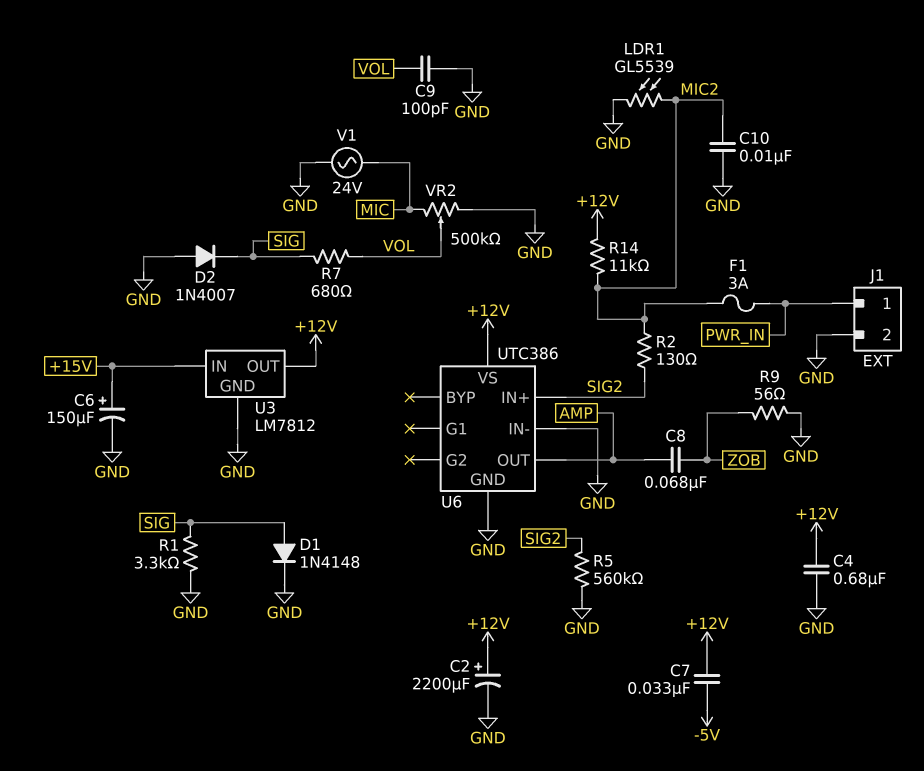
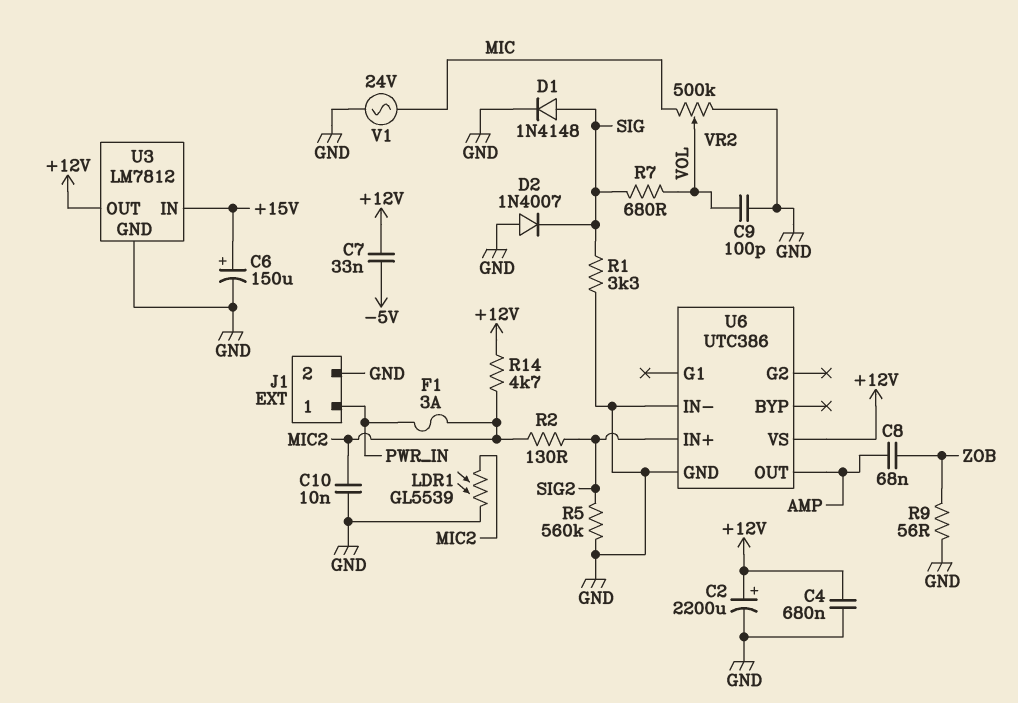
R14: 11k (+12V, MIC2) -> 4.7k (+12V, MIC2)

